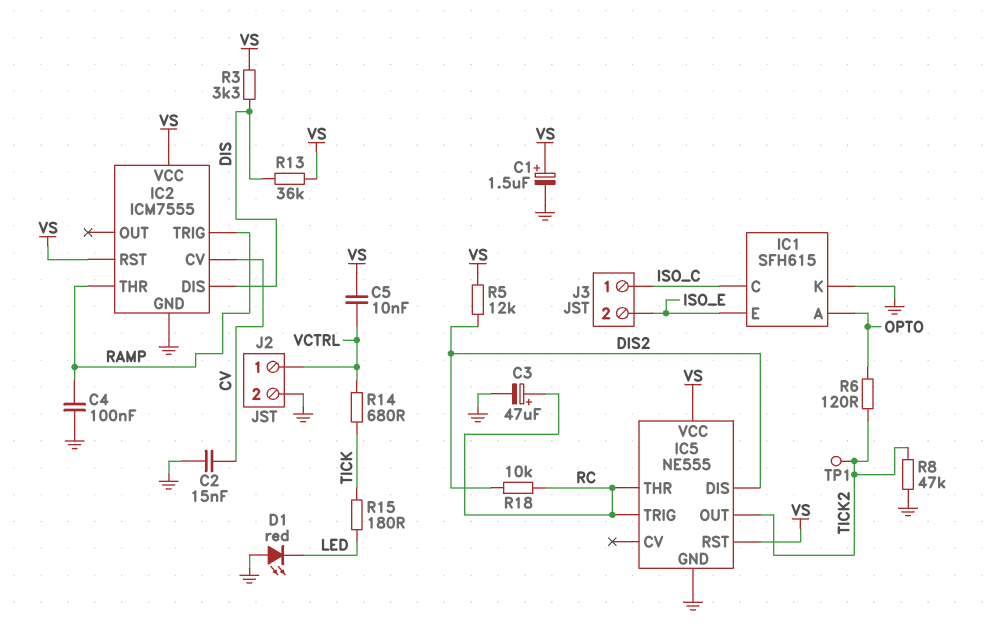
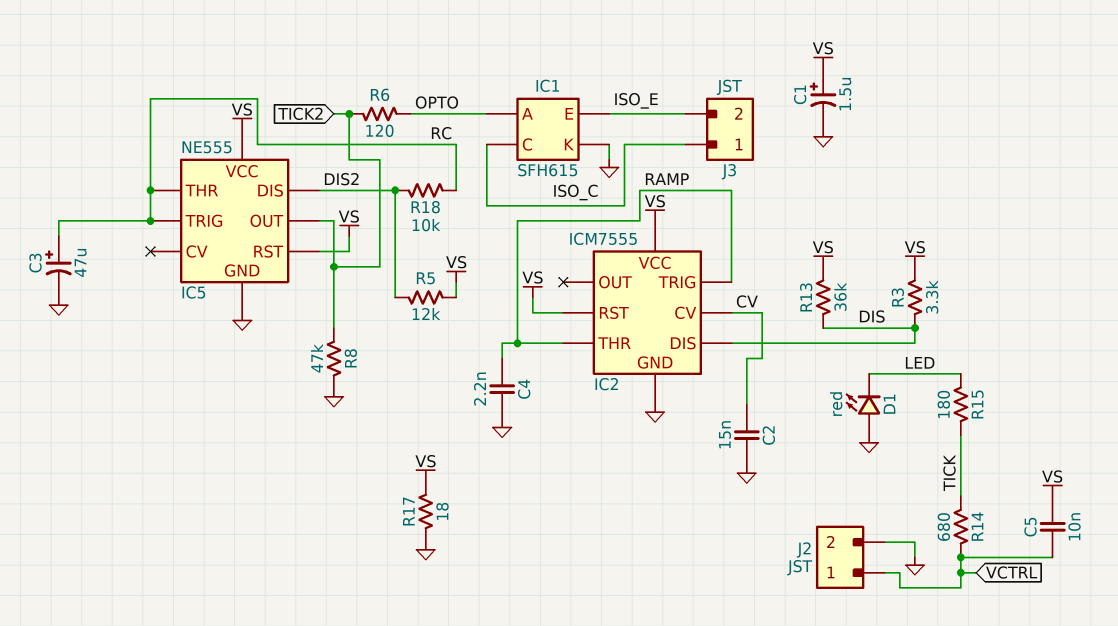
C4: 100nF (GND, RAMP) -> 2.2nF (GND, RAMP)
R17: none -> 18 (GND, VS)
TP1: test point (TICK2) -> none

